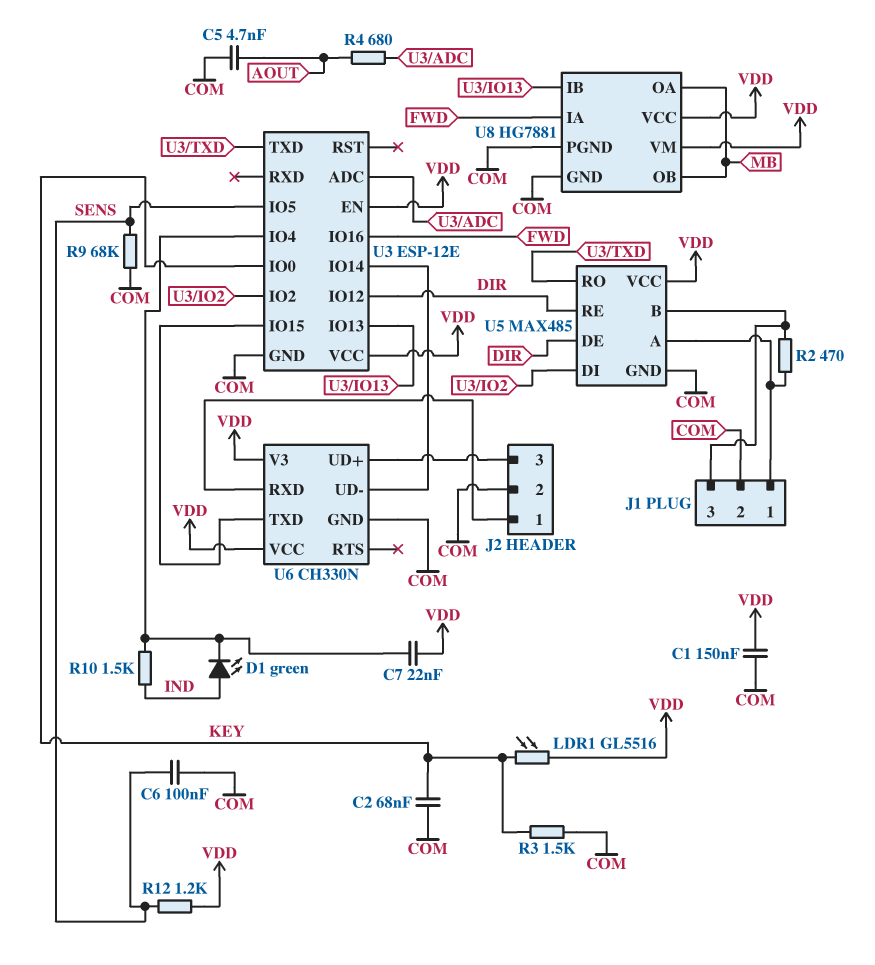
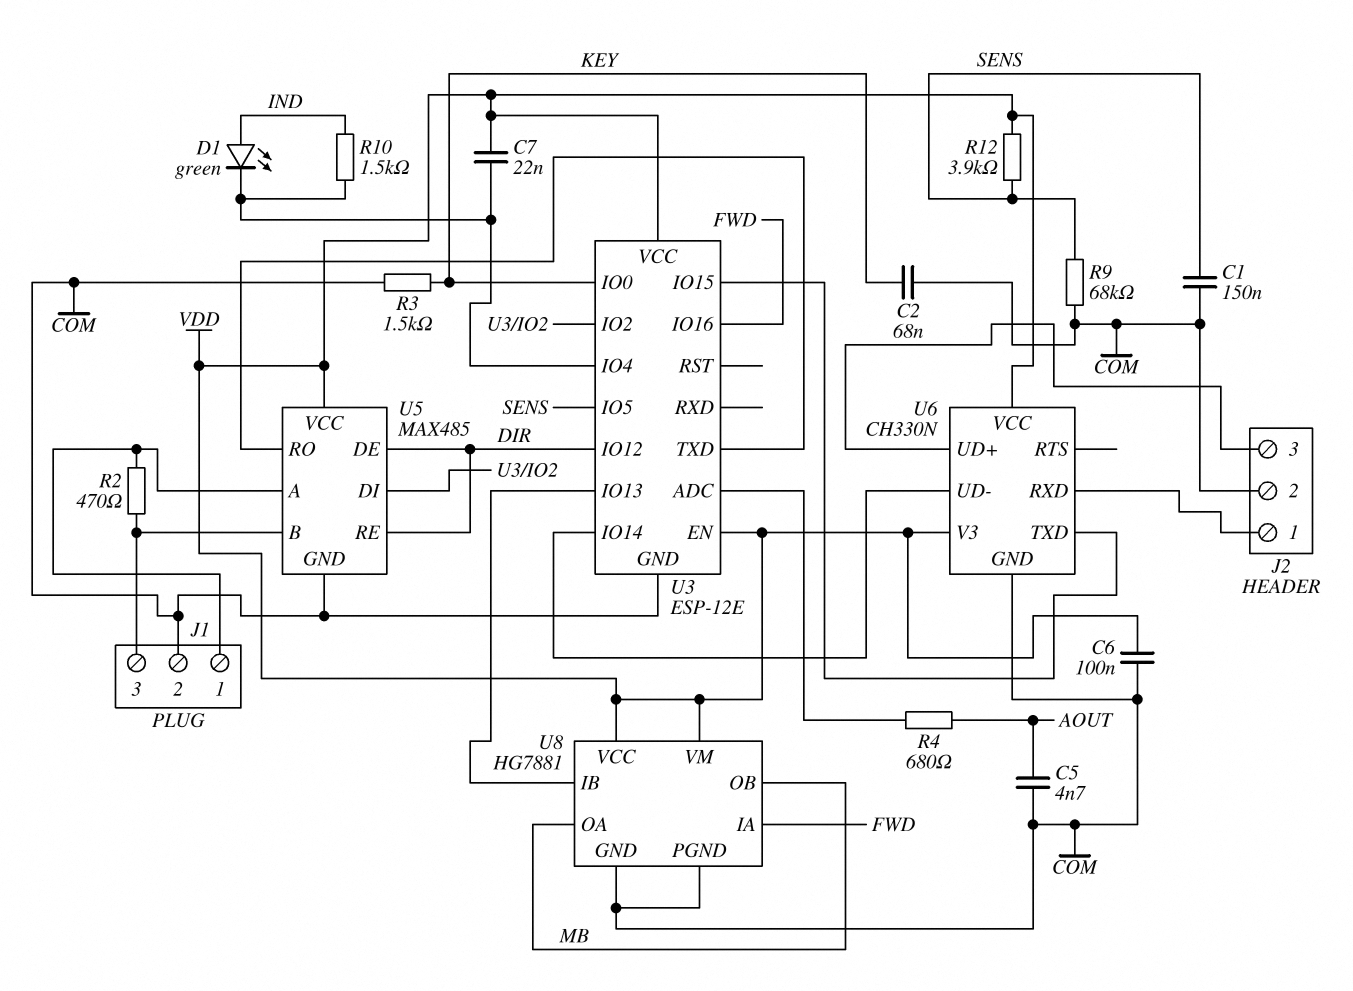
C1: 150nF (COM, VDD) -> 150nF (COM, SENS)
C6: 100nF (COM, SENS) -> 100nF (COM, VDD)
LDR1: GL5516 (KEY, VDD) -> none
R12: 1.2k (SENS, VDD) -> 3.9k (SENS, VDD)

